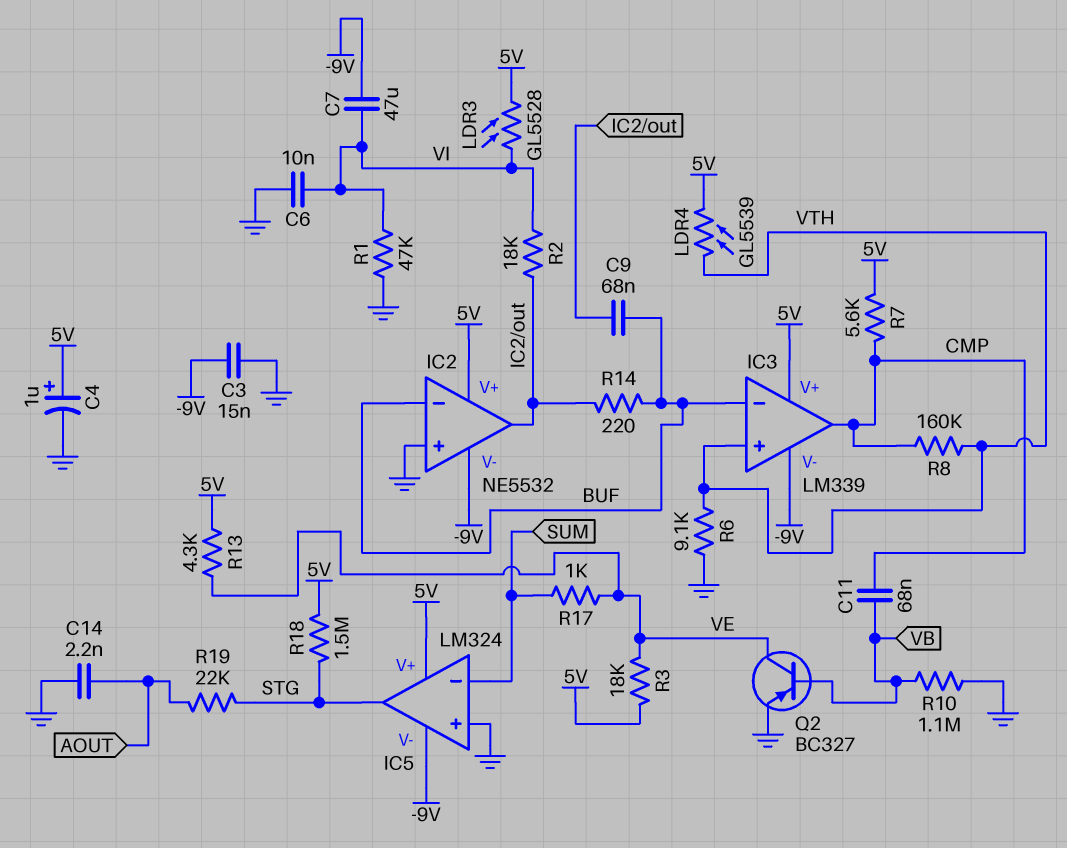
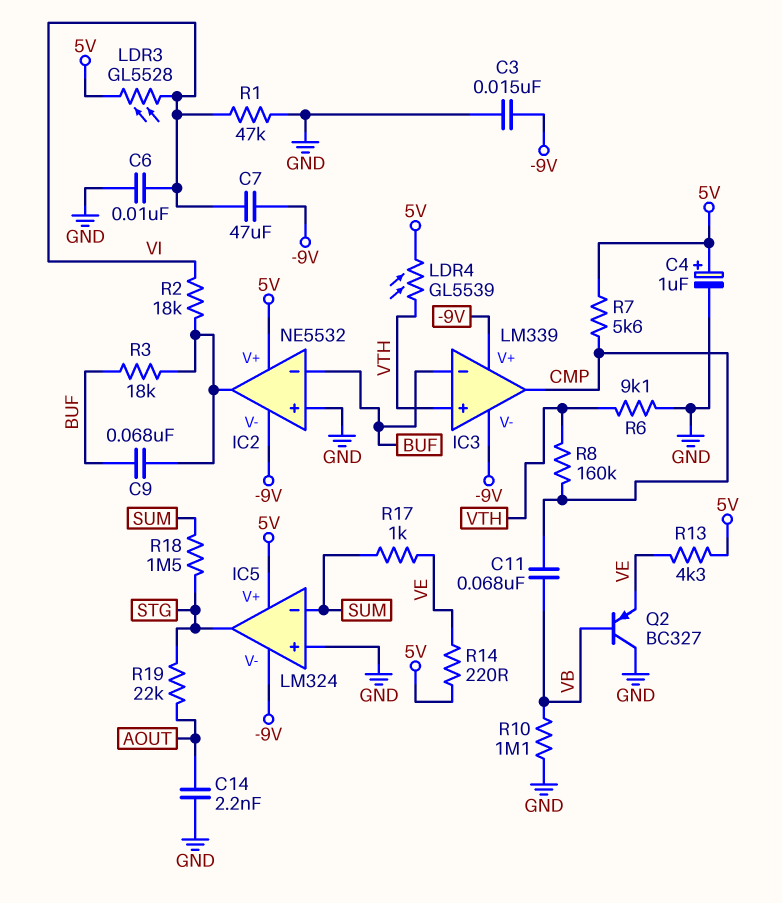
IC3 pin V+: 5V -> -9V
Q2: PNP BC327 (B VB, C VE, E GND) -> PNP BC327 (B VB, C GND, E VE)
R3: 18k (5V, VE) -> 18k (BUF, IC2/out)
R14: 220 (BUF, IC2/out) -> 220 (5V, VE)
R18: 1.5M (5V, STG) -> 1.5M (STG, SUM)

